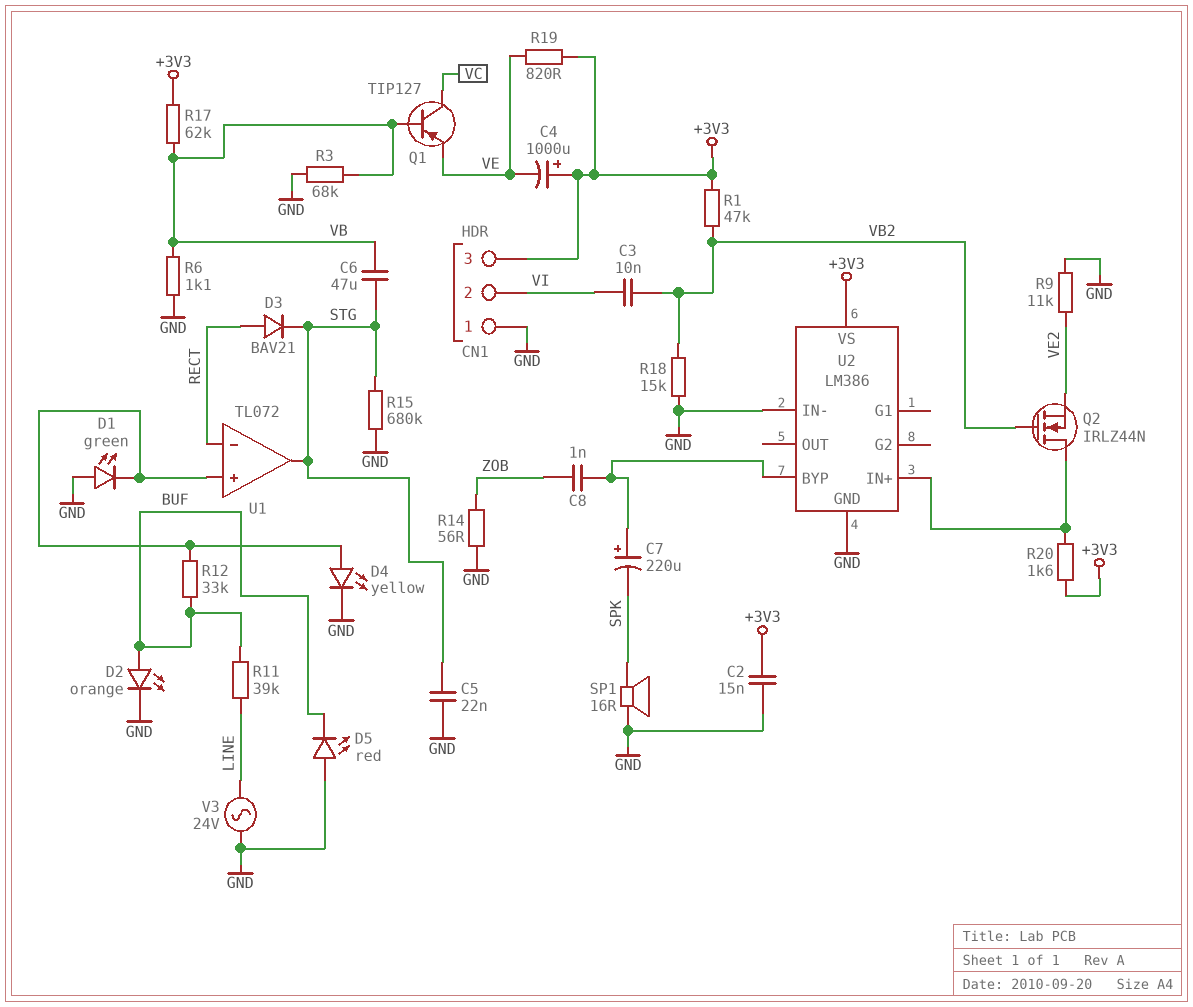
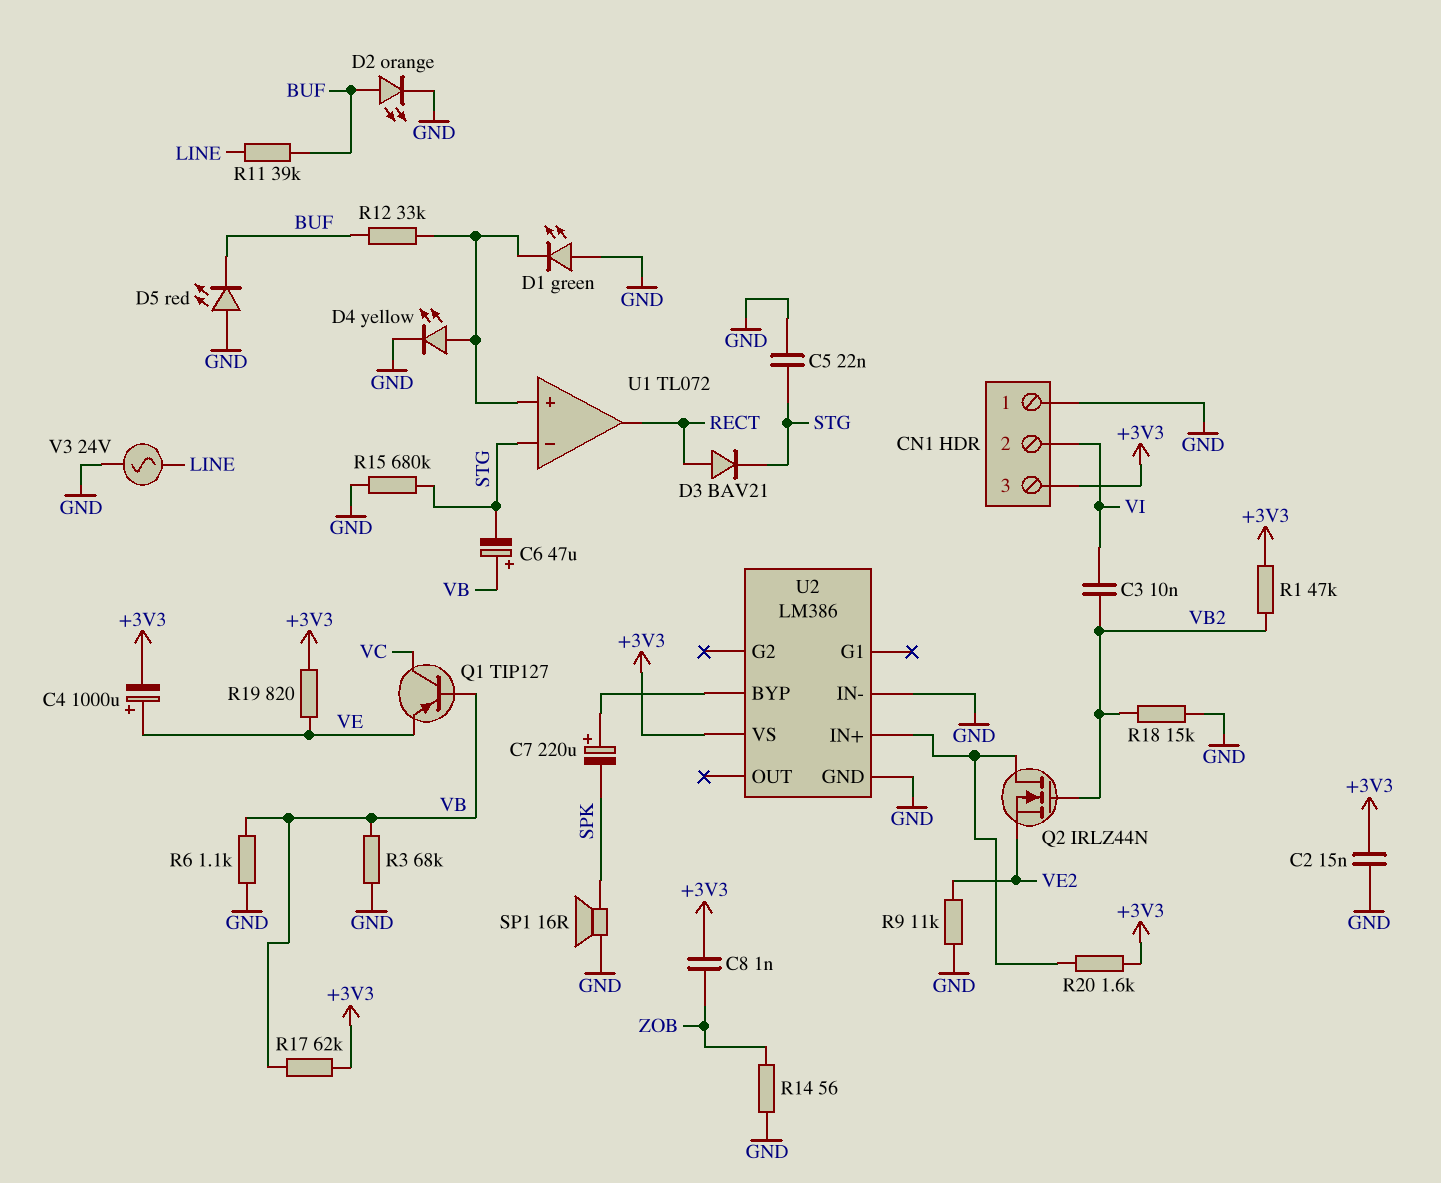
C4: 1000uF (plus +3V3, minus VE) -> 1000uF (plus VE, minus +3V3)
C6: 47uF (STG, VB) -> 47uF (plus VB, minus STG)
C8: 1nF (U2/BYP, ZOB) -> 1nF (+3V3, ZOB)
U1 pin in-: RECT -> STG
U1 pin out: STG -> RECT

